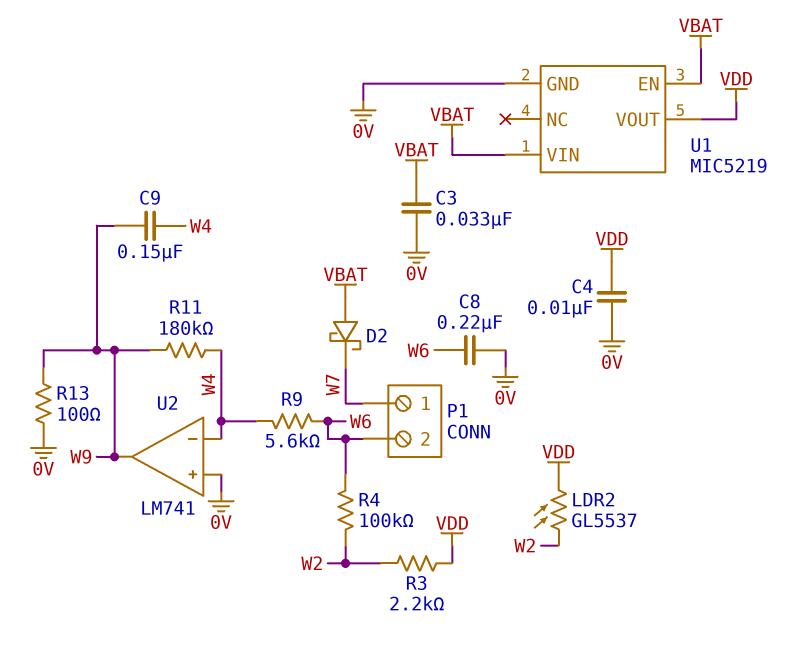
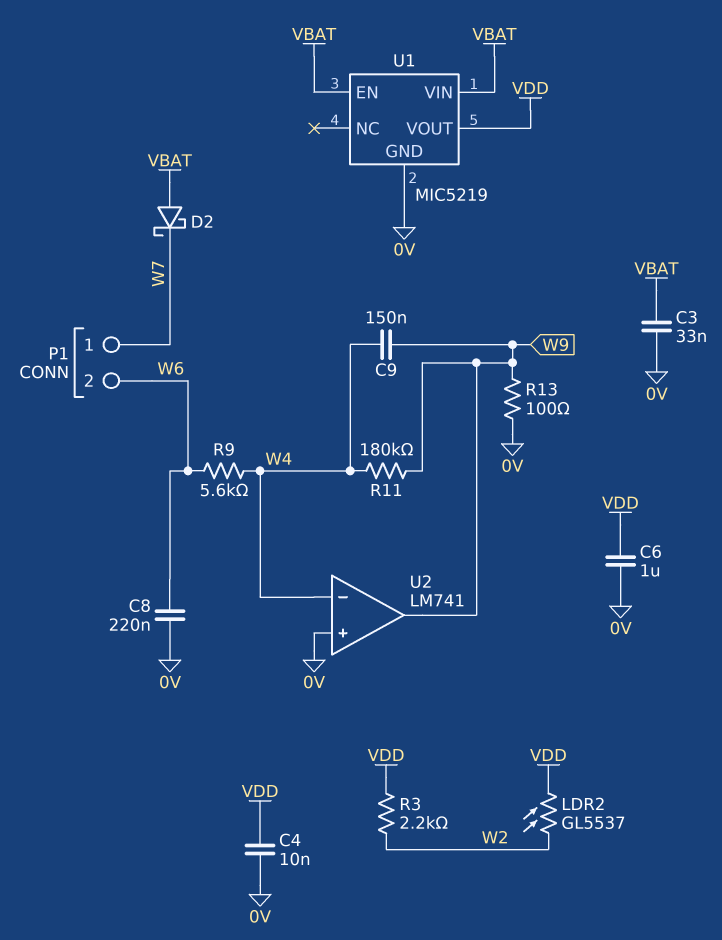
C6: none -> 1uF (0V, VDD)
R4: 100k (W2, W6) -> none

